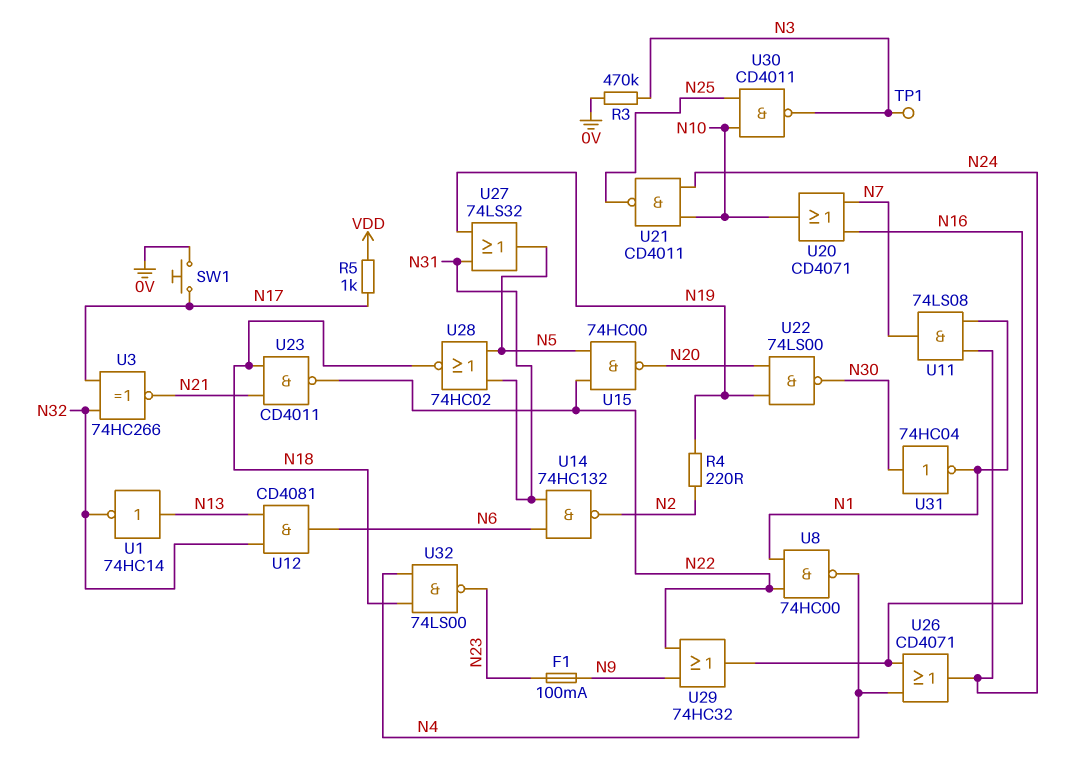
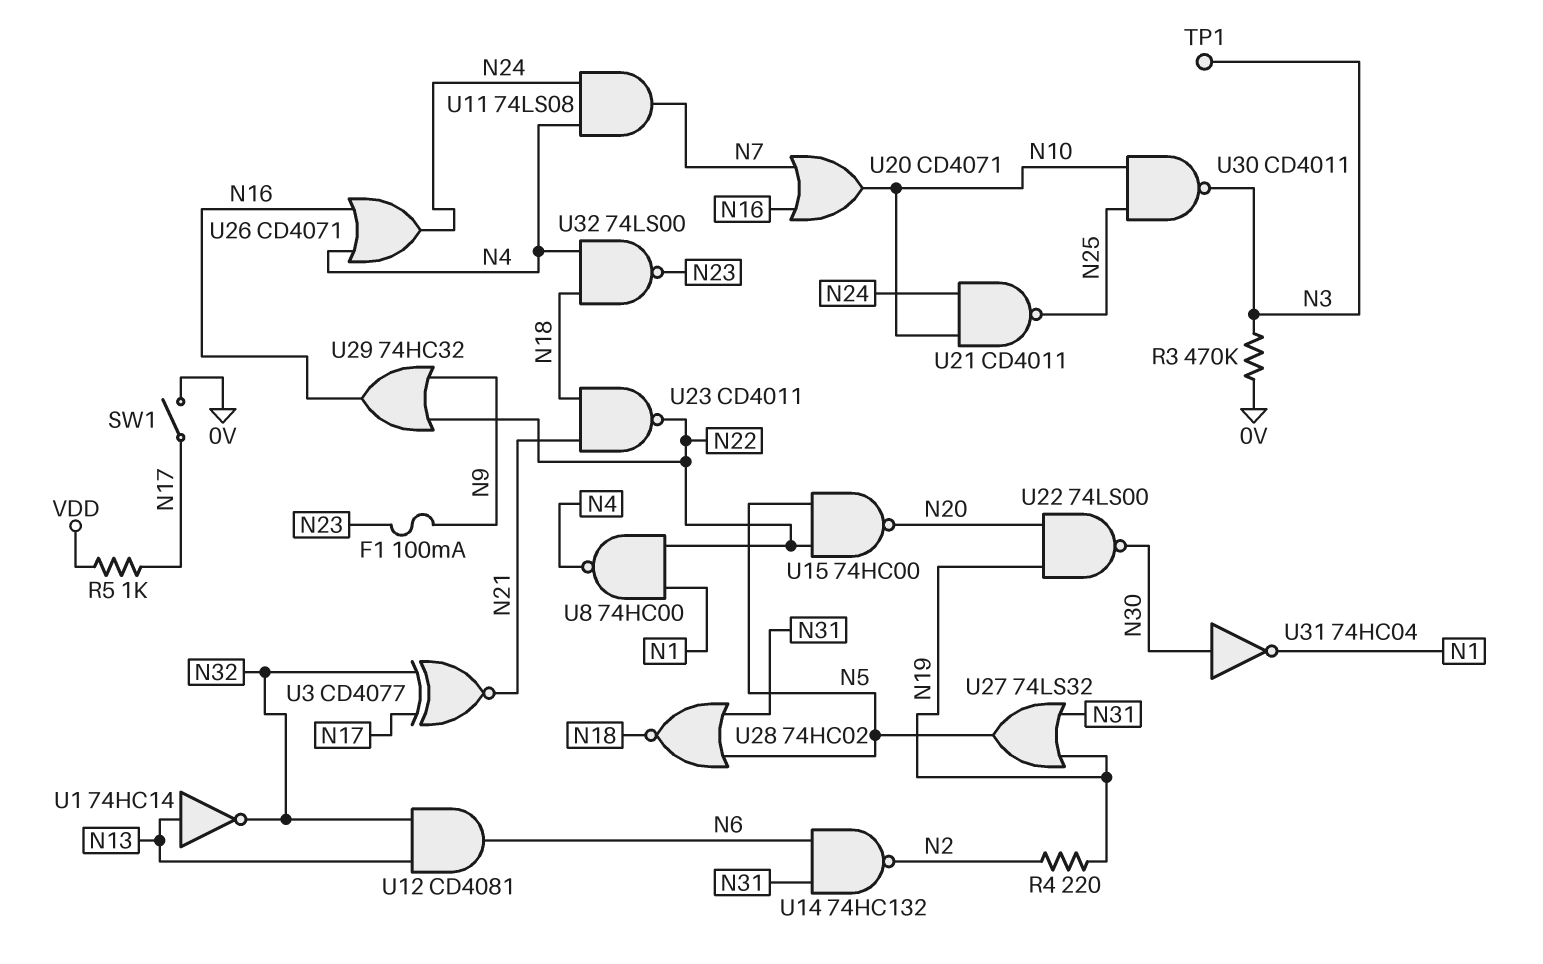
SW1: button (0V, N17) -> switch (0V, N17)
U3: XNOR 74HC266 (in N17, in N32, out N21) -> XNOR CD4077 (in N17, in N32, out N21)
U11: AND 74LS08 (in N1, in N24, out N7) -> AND 74LS08 (in N4, in N24, out N7)

